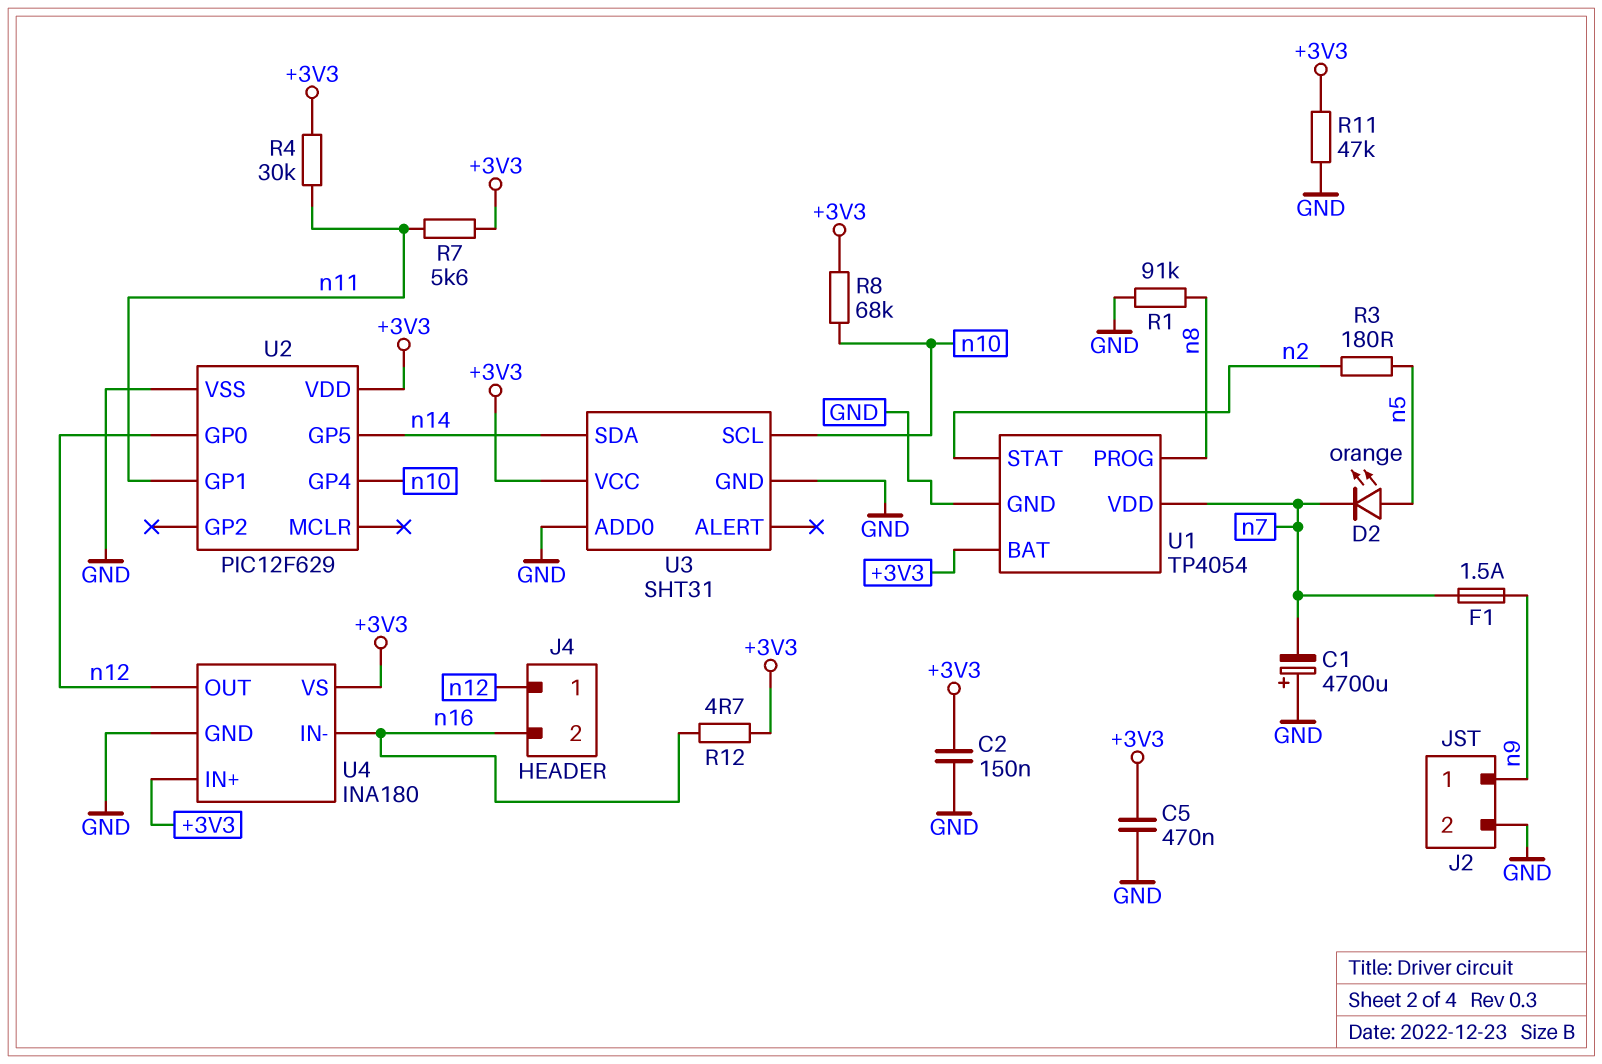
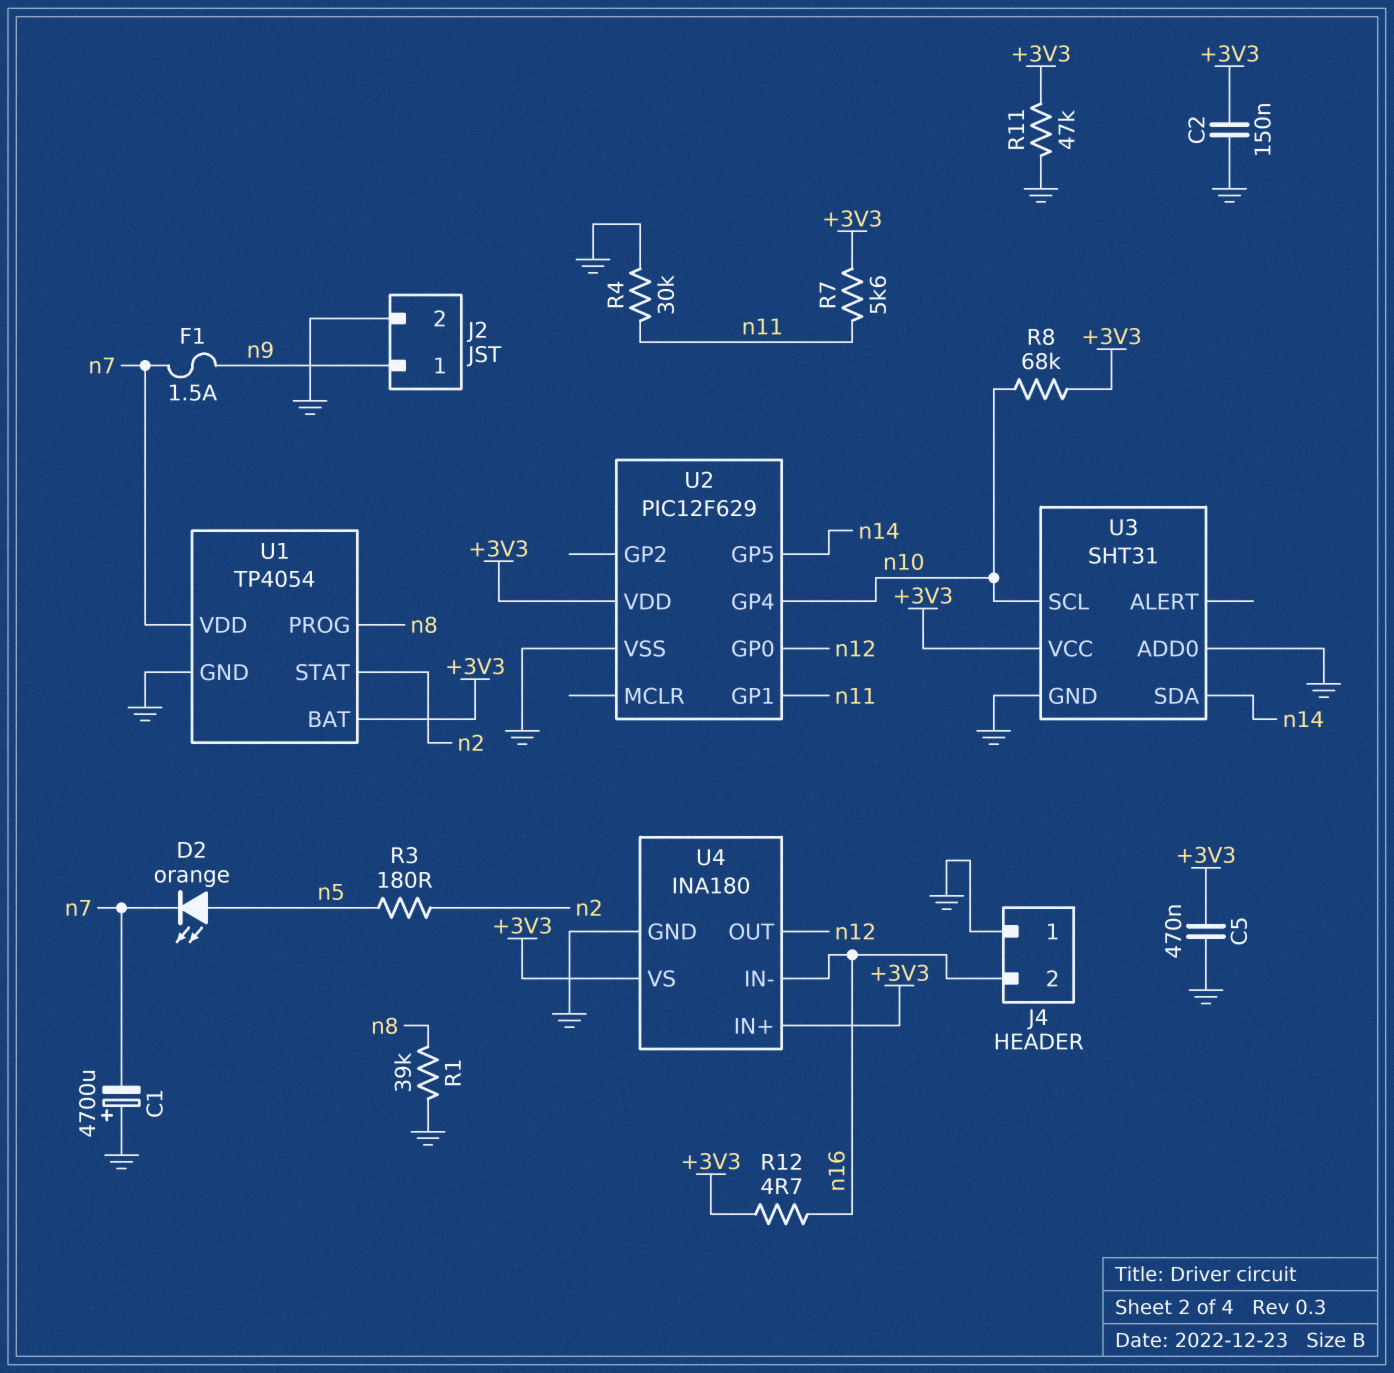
J4 pin 1: n12 -> GND
R1: 91k (GND, n8) -> 39k (GND, n8)
R4: 30k (+3V3, n11) -> 30k (GND, n11)

